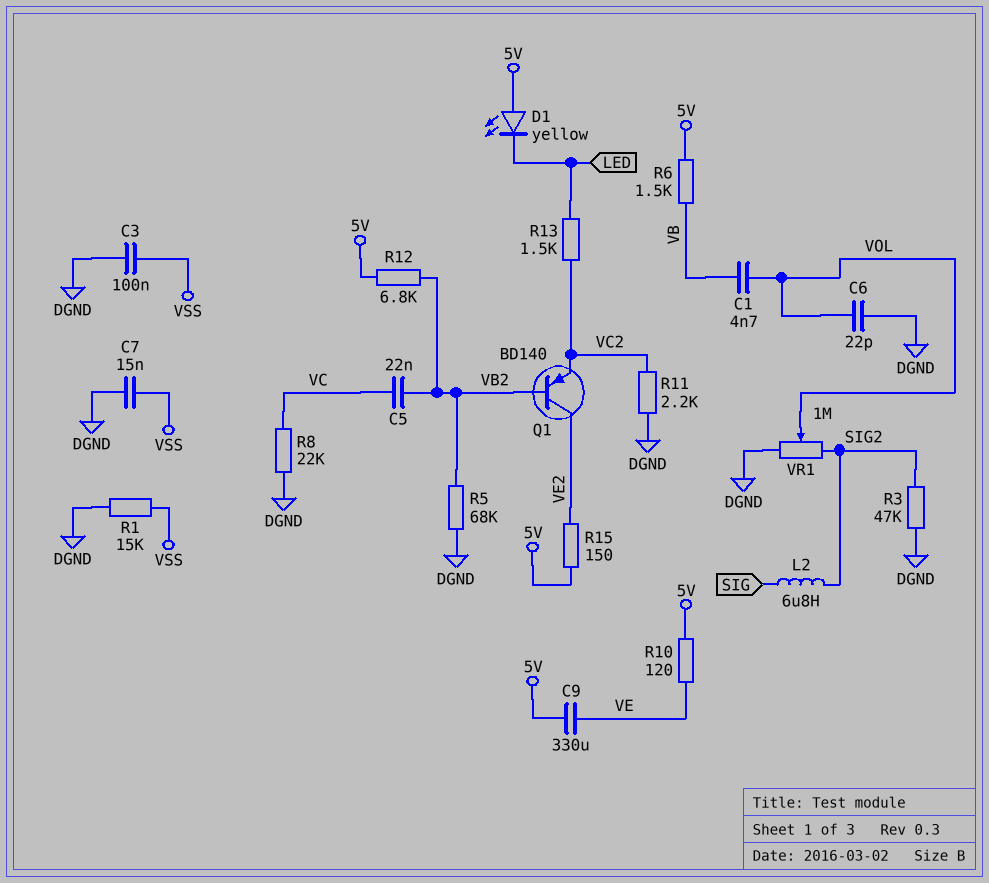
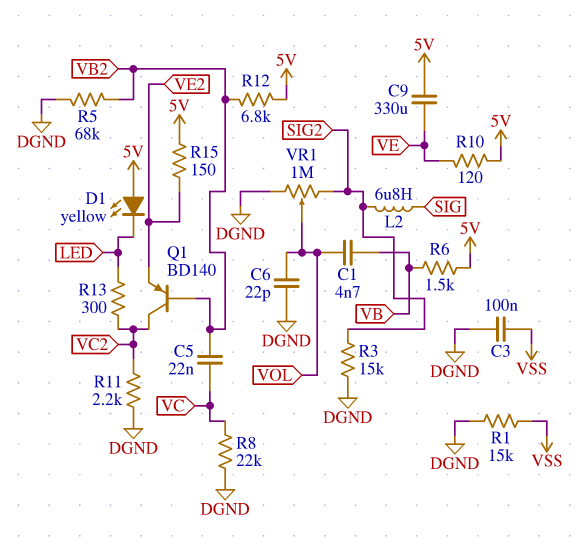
C7: 15nF (DGND, VSS) -> none
Q1: PNP BD140 (B VB2, C VE2, E VC2) -> PNP BD140 (B VB2, C VC2, E VE2)
R3: 47k (DGND, SIG2) -> 15k (DGND, SIG2)
R13: 1.5k (LED, VC2) -> 300 (LED, VC2)

